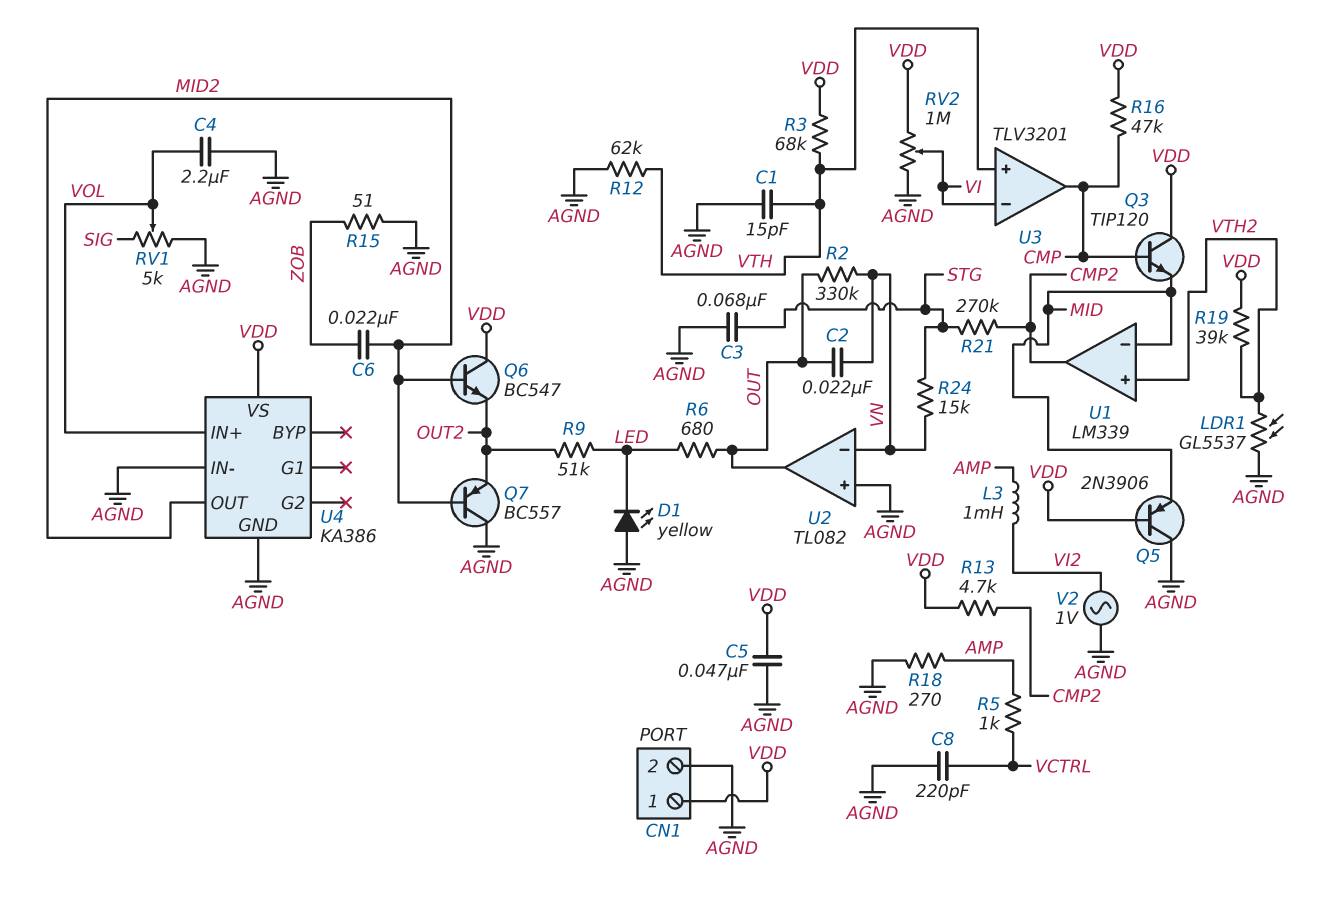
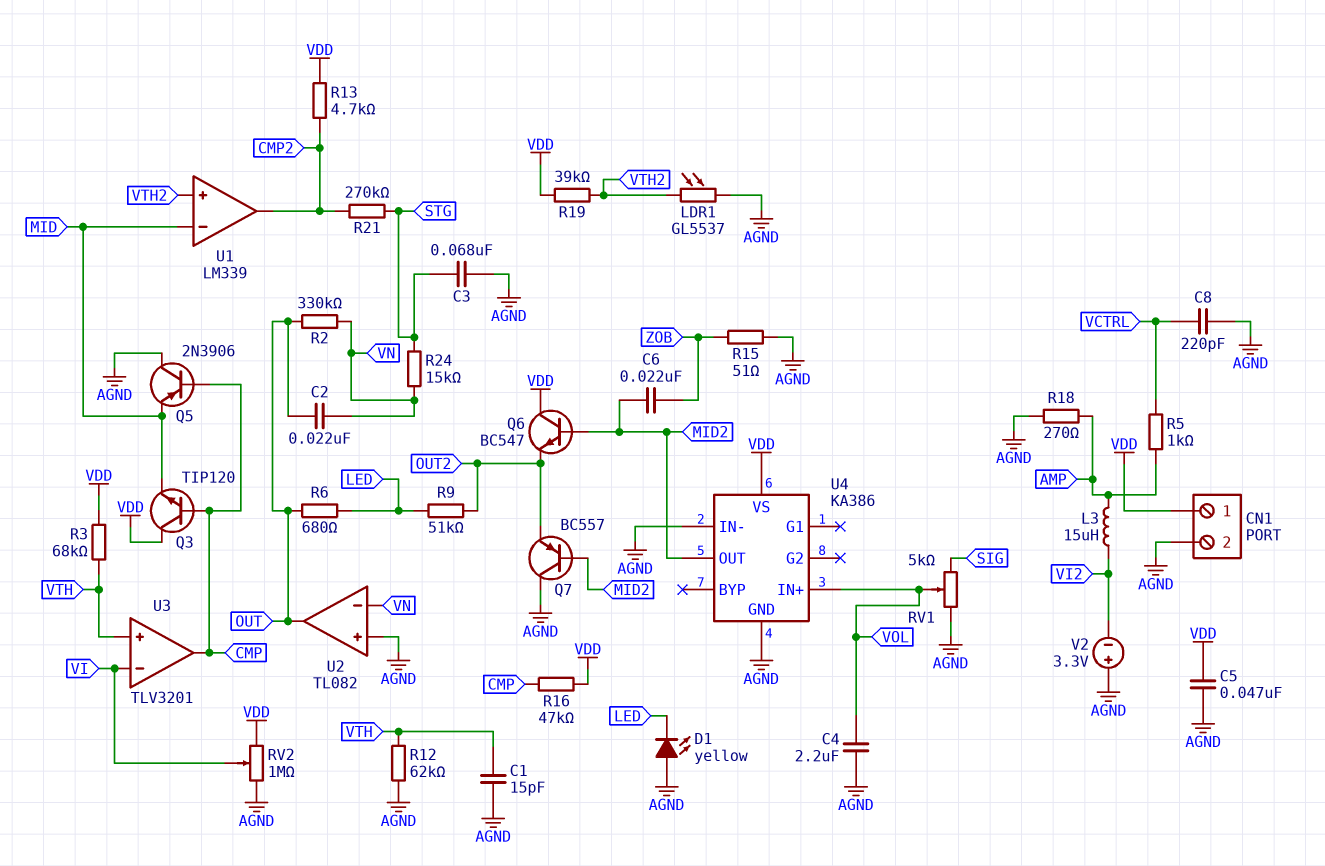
L3: 1mH (AMP, VI2) -> 15uH (AMP, VI2)
Q5: PNP 2N3906 (B VDD, C AGND, E MID) -> PNP 2N3906 (B CMP, C AGND, E MID)
V2: AC 1V (AGND, VI2) -> 3.3V (plus AGND, minus VI2)

